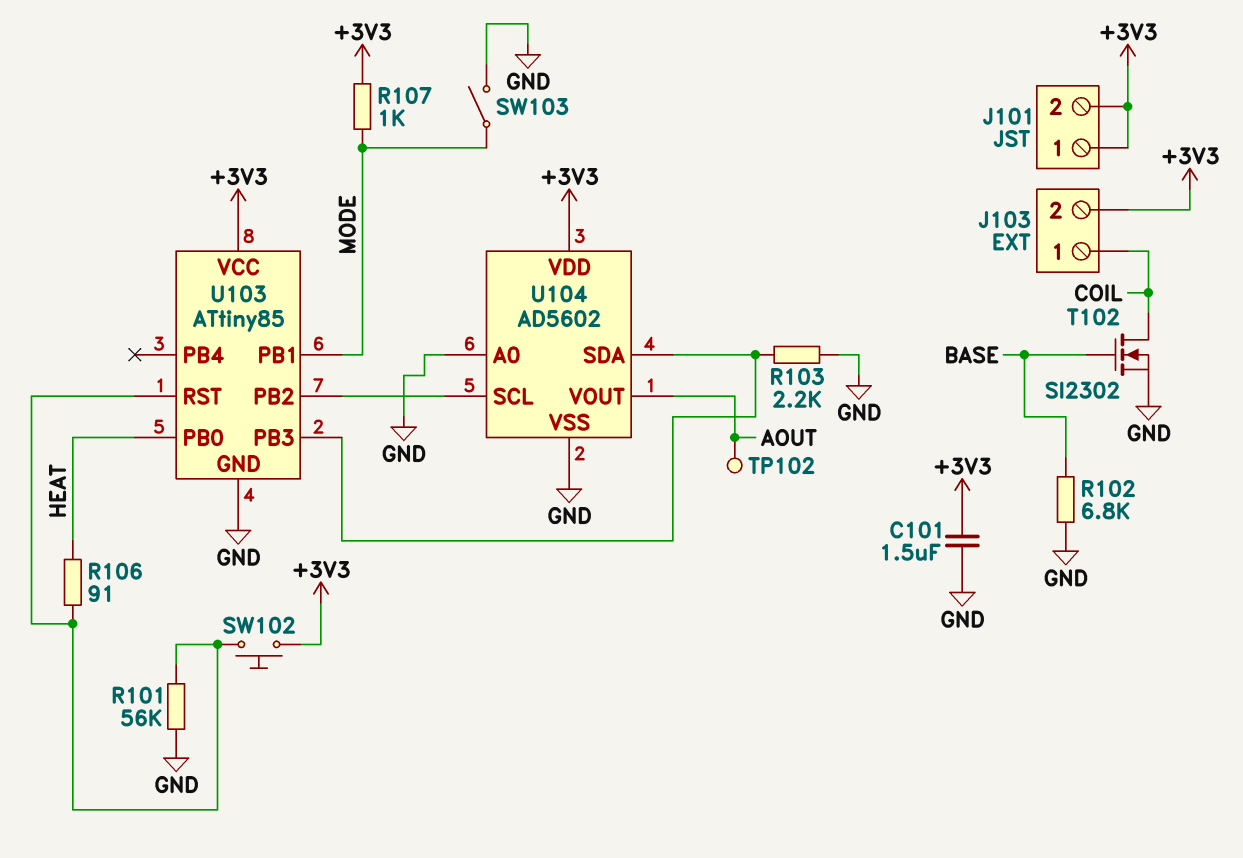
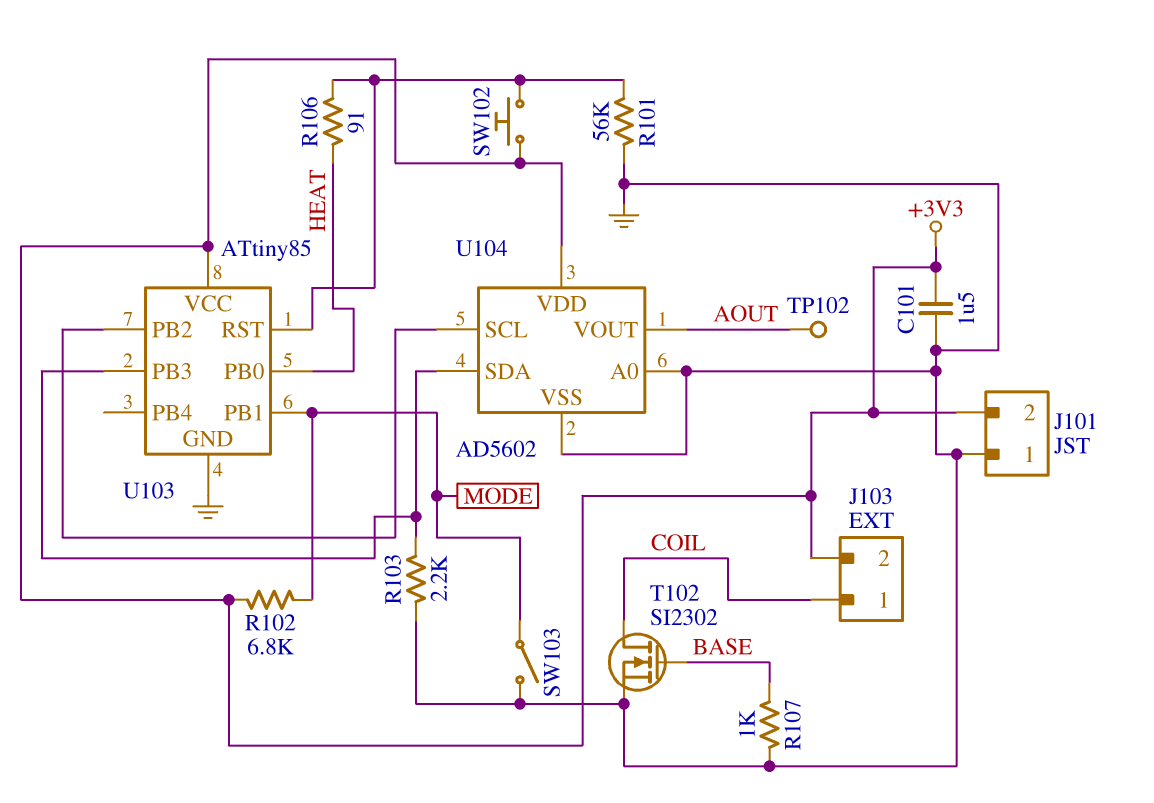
J101 pin 1: +3V3 -> GND
R102: 6.8k (BASE, GND) -> 6.8k (+3V3, MODE)
R107: 1k (+3V3, MODE) -> 1k (BASE, GND)

